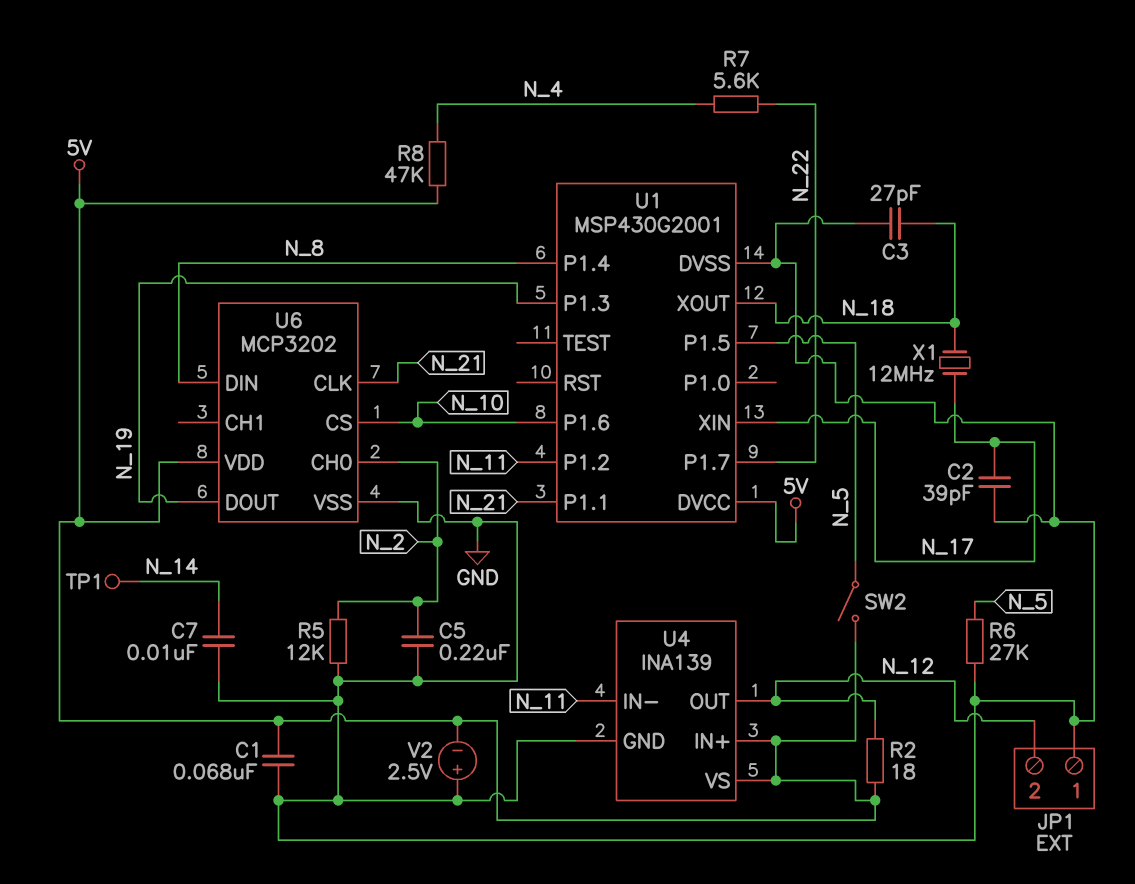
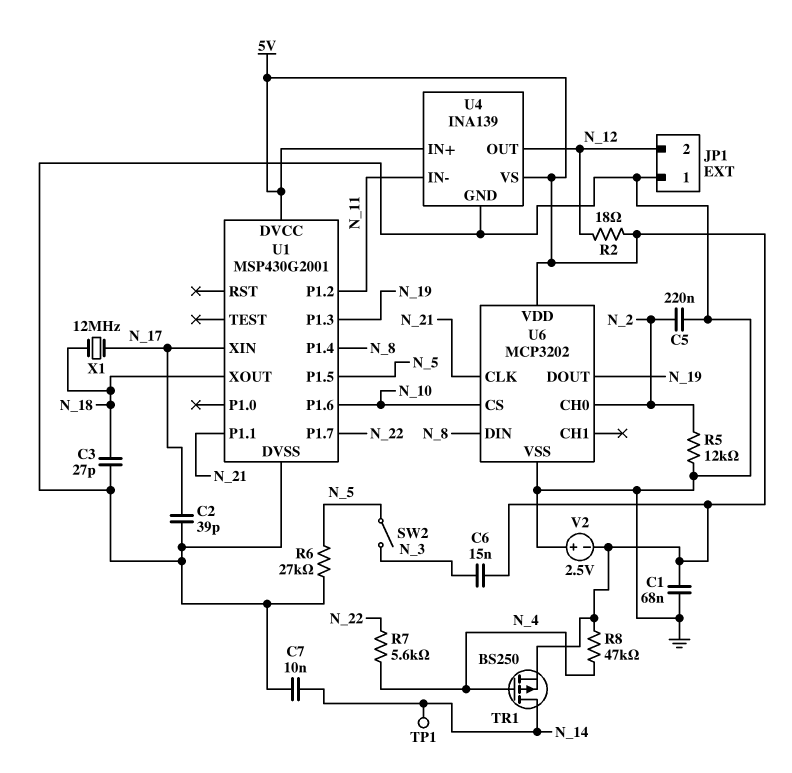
C6: none -> 15nF (5V, N_3)
SW2: switch (5V, N_5) -> switch (N_3, N_5)
TR1: none -> PMOS BS250 (G N_4, D N_14, S 5V)

